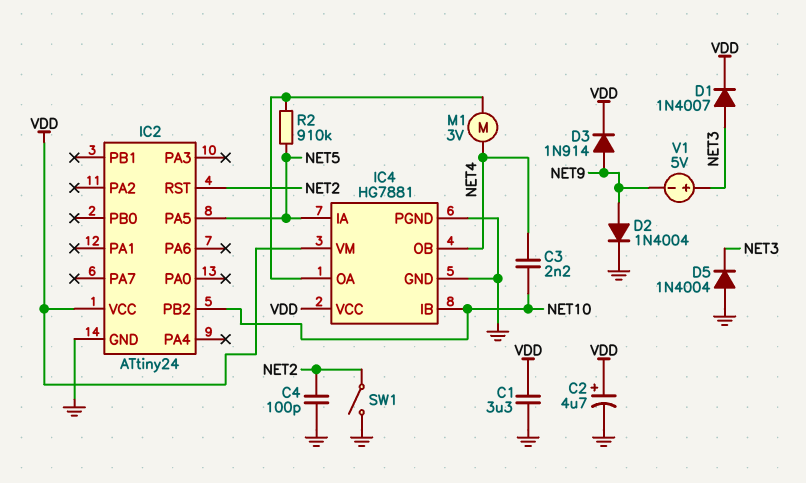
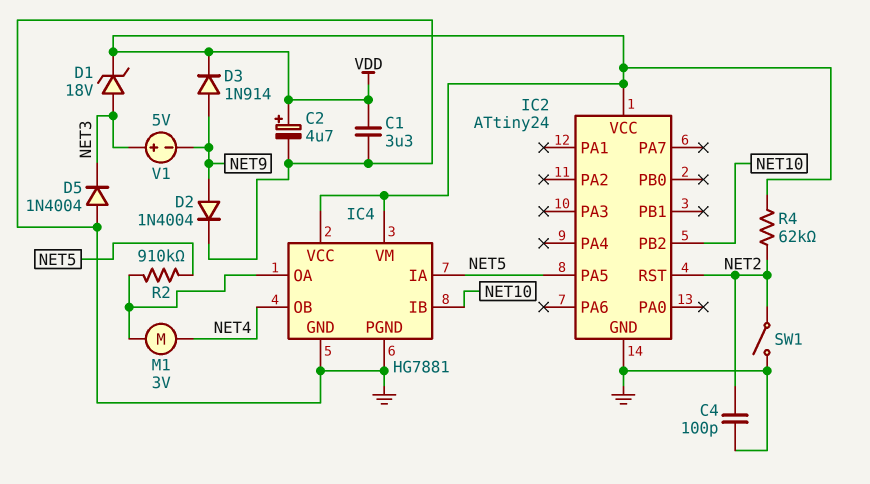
C3: 2.2nF (NET4, NET10) -> none
D1: diode 1N4007 (A NET3, K VDD) -> zener 18V (A NET3, K VDD)
R4: none -> 62k (NET2, VDD)

